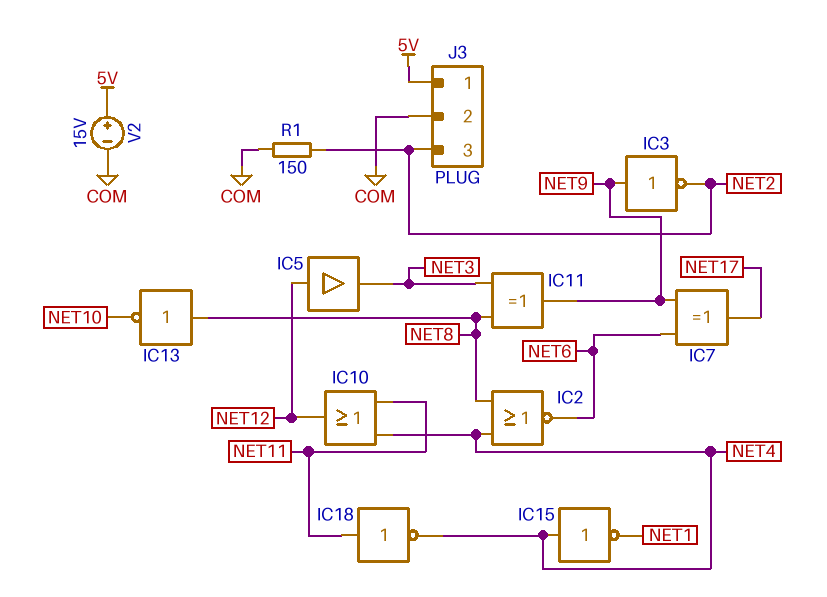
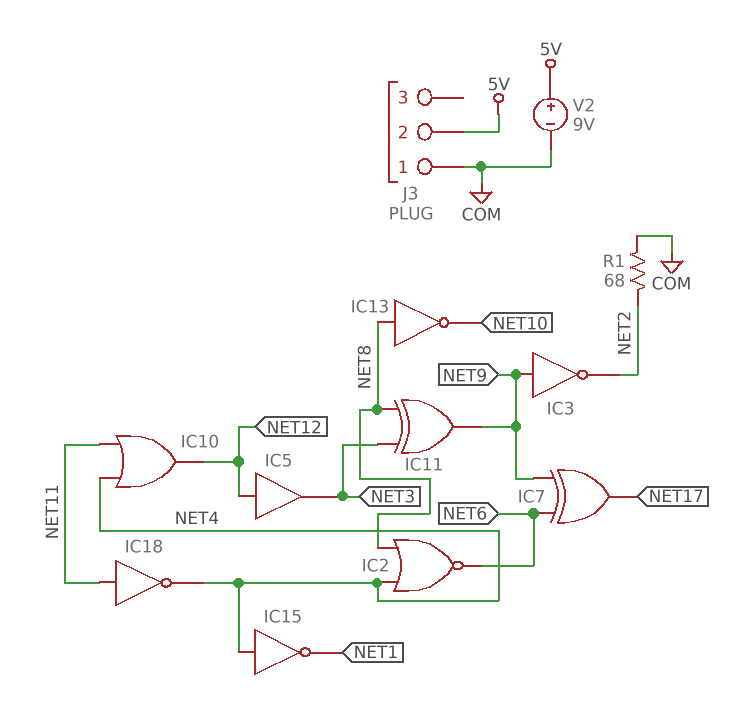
J3 pin 1: 5V -> COM
J3 pin 2: COM -> 5V
J3 pin 3: NET2 -> none
R1: 150 (COM, NET2) -> 68 (COM, NET2)
V2: 15V (plus 5V, minus COM) -> 9V (plus 5V, minus COM)

